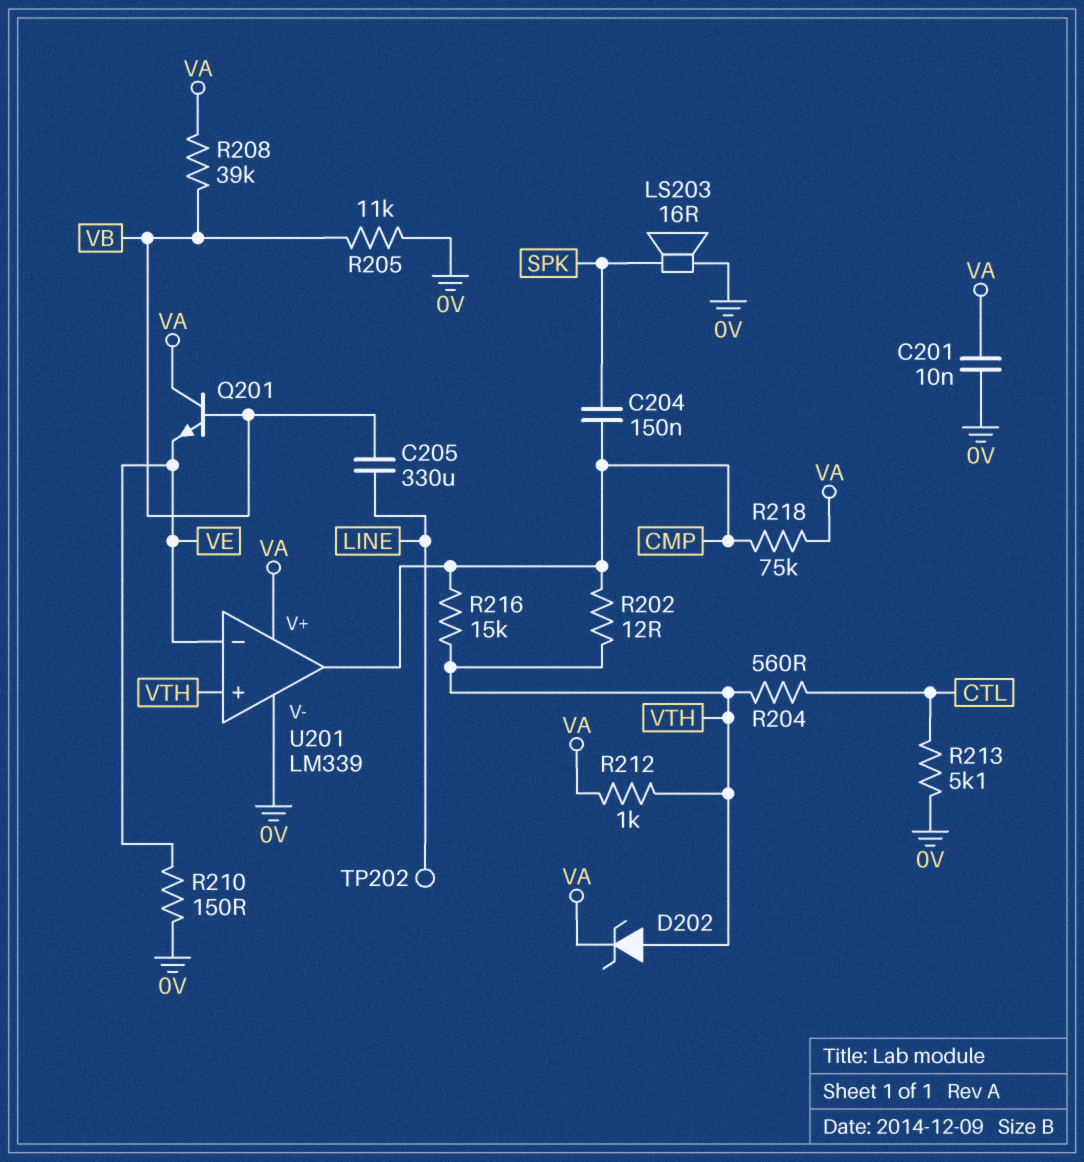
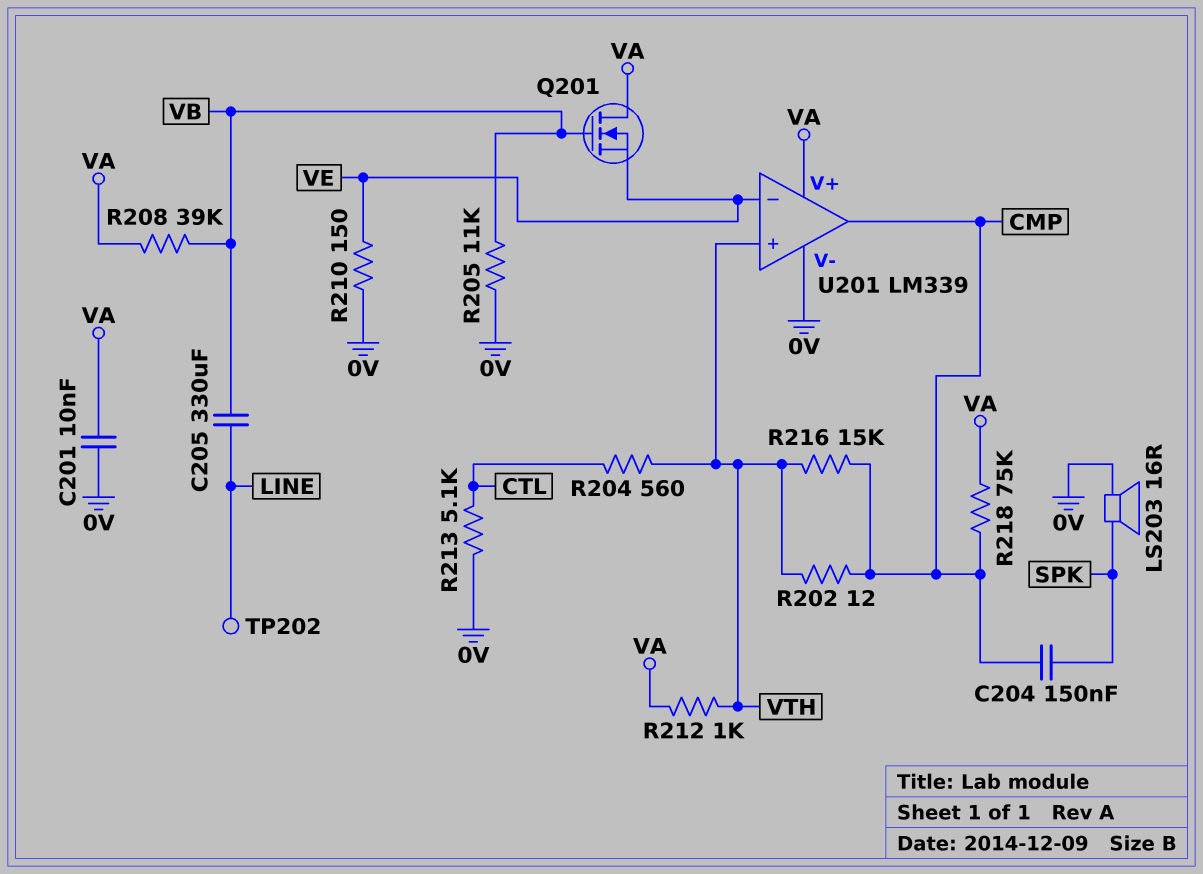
D202: zener (A VTH, K VA) -> none
Q201: NPN (B VB, C VA, E VE) -> NMOS (G VB, D VA, S VE)

